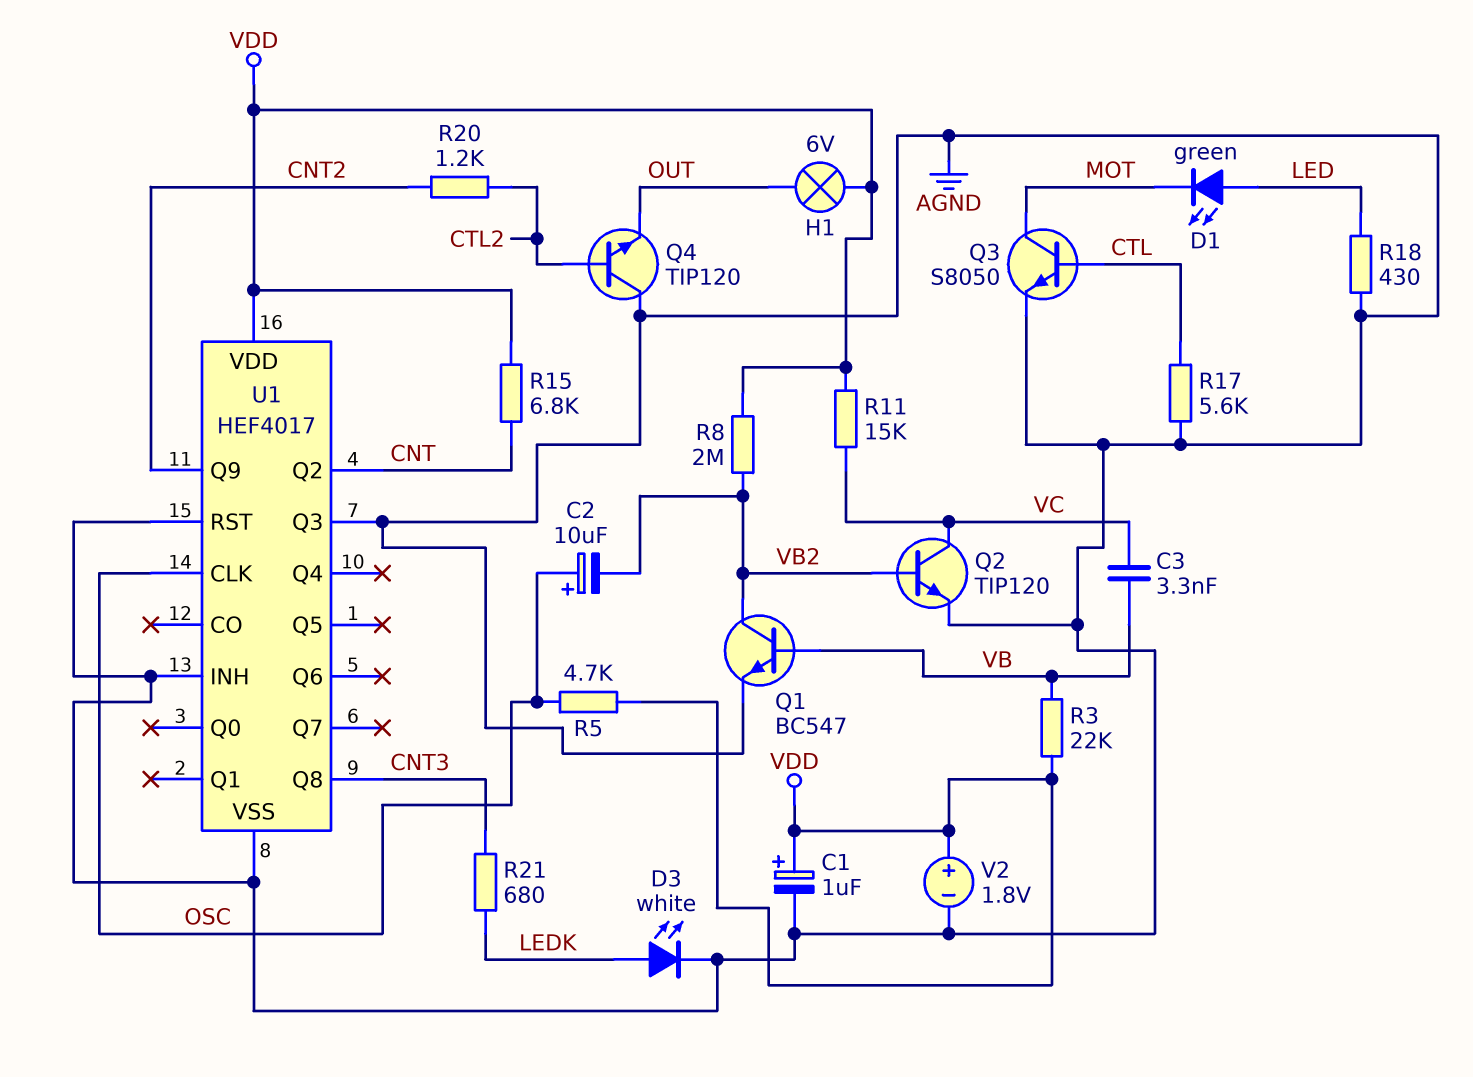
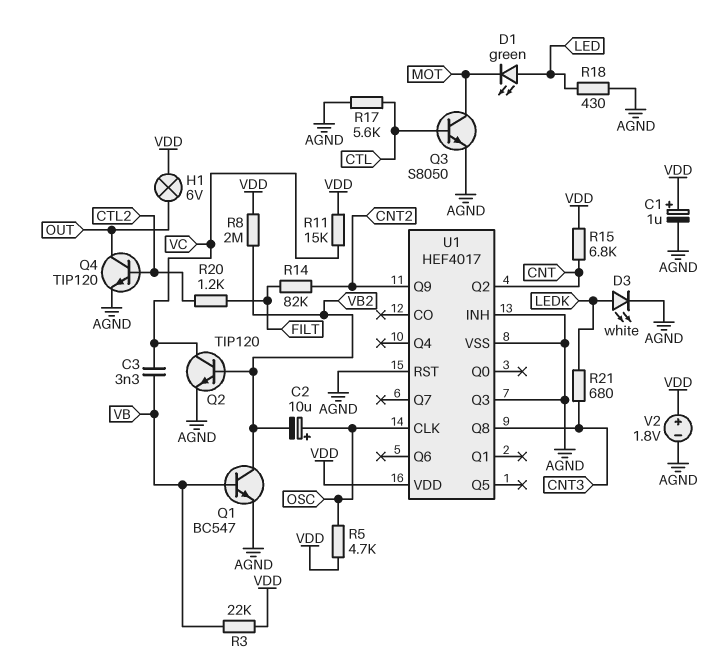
Q4: NPN TIP120 (B CTL2, C AGND, E OUT) -> NPN TIP120 (B CTL2, C OUT, E AGND)
R14: none -> 82k (CNT2, FILT)
R20: 1.2k (CNT2, CTL2) -> 1.2k (CTL2, FILT)

